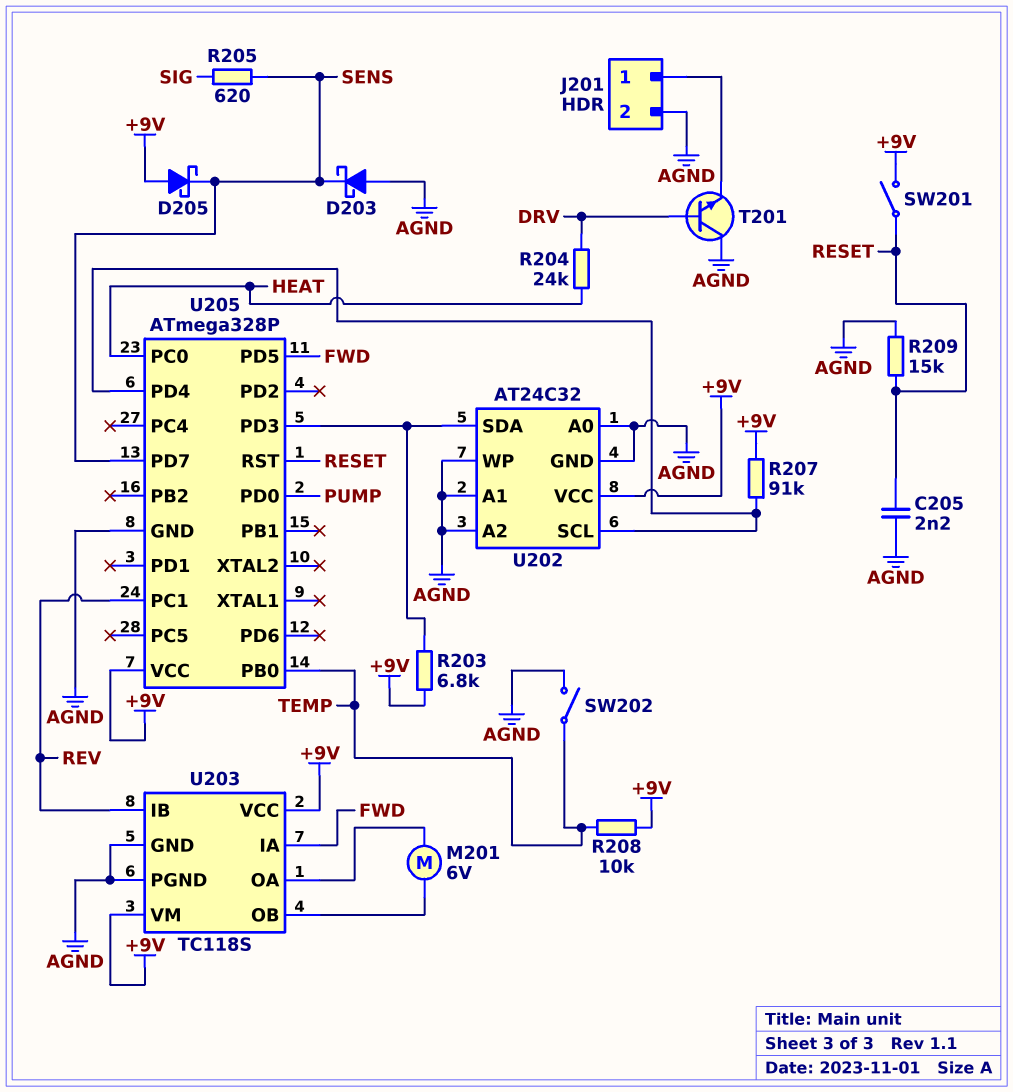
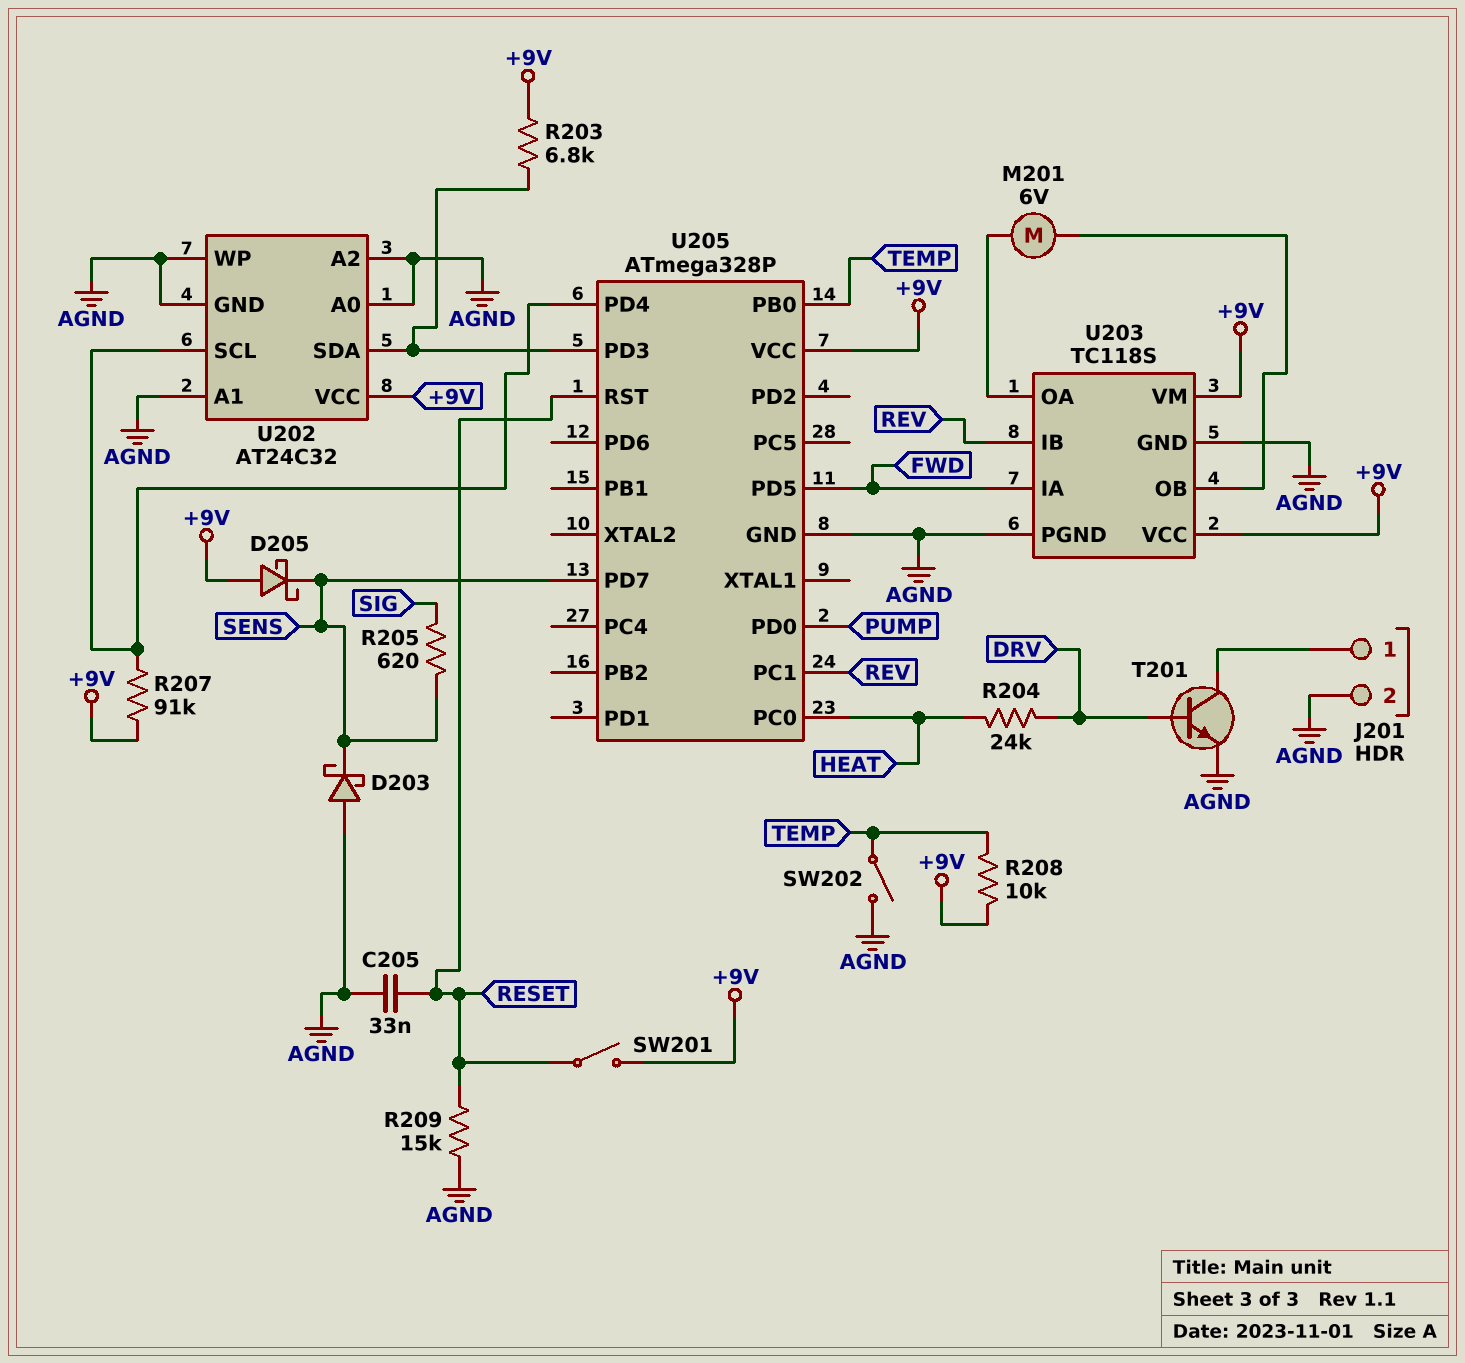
C205: 2.2nF (AGND, RESET) -> 33nF (AGND, RESET)
T201: NPN (B DRV, C AGND, E J201/1) -> NPN (B DRV, C J201/1, E AGND)

